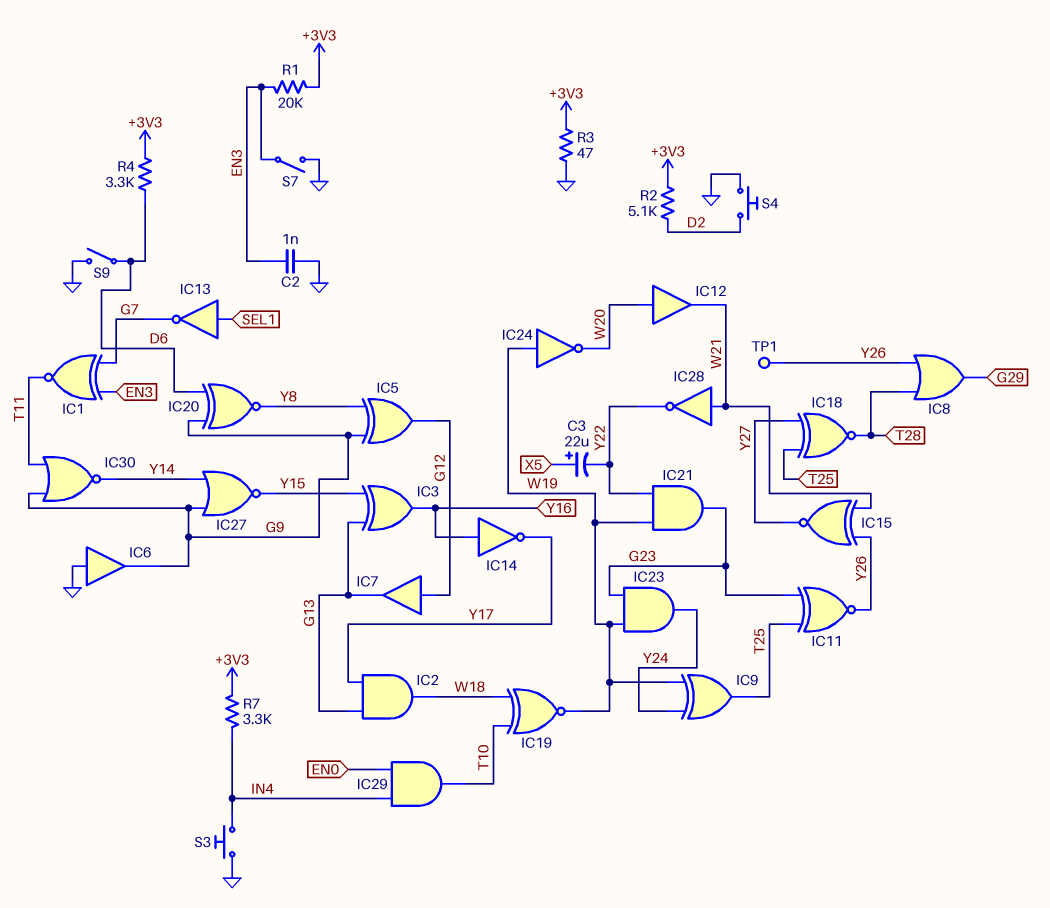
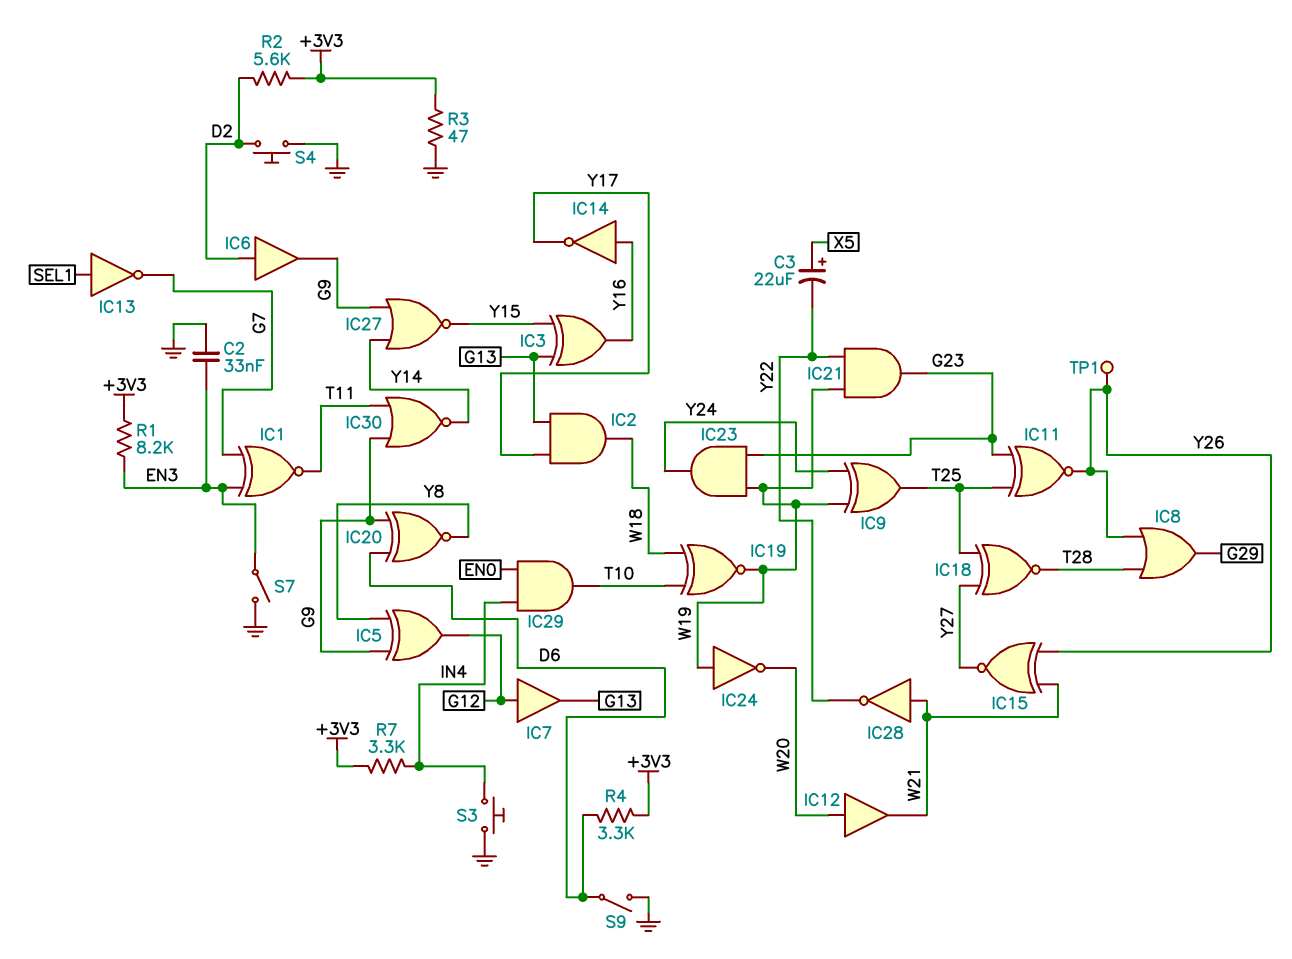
C2: 1nF (EN3, GND) -> 33nF (EN3, GND)
IC6: buffer (in GND, out G9) -> buffer (in D2, out G9)
R1: 20k (+3V3, EN3) -> 8.2k (+3V3, EN3)
R2: 5.1k (+3V3, D2) -> 5.6k (+3V3, D2)

